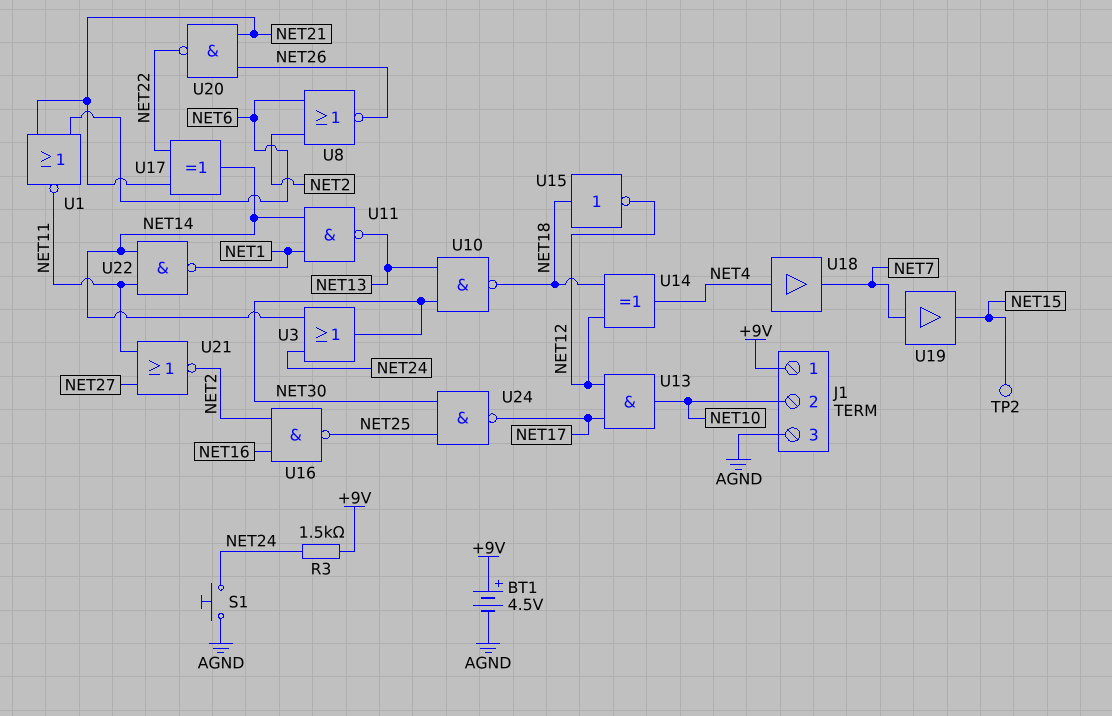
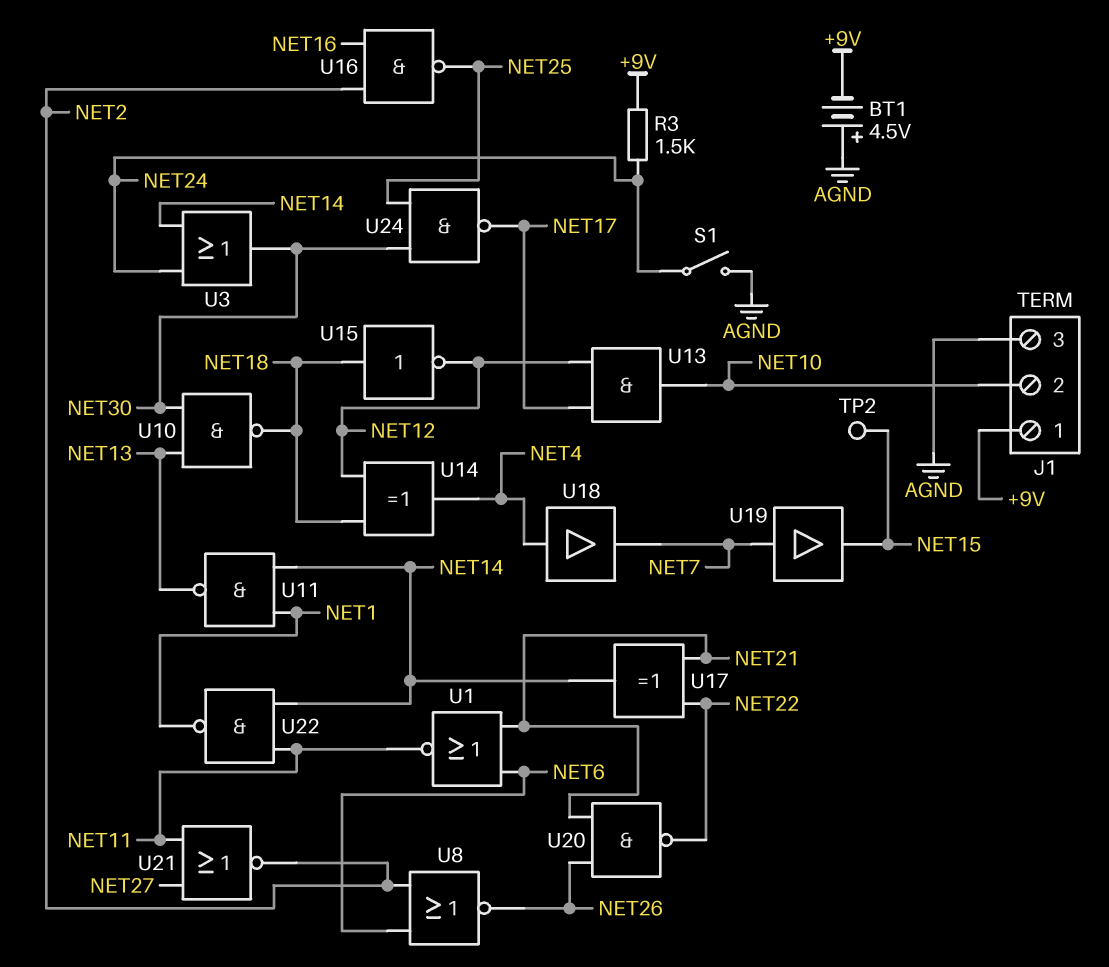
BT1: 4.5V (plus +9V, minus AGND) -> 4.5V (plus AGND, minus +9V)
S1: button (AGND, NET24) -> switch (AGND, NET24)

